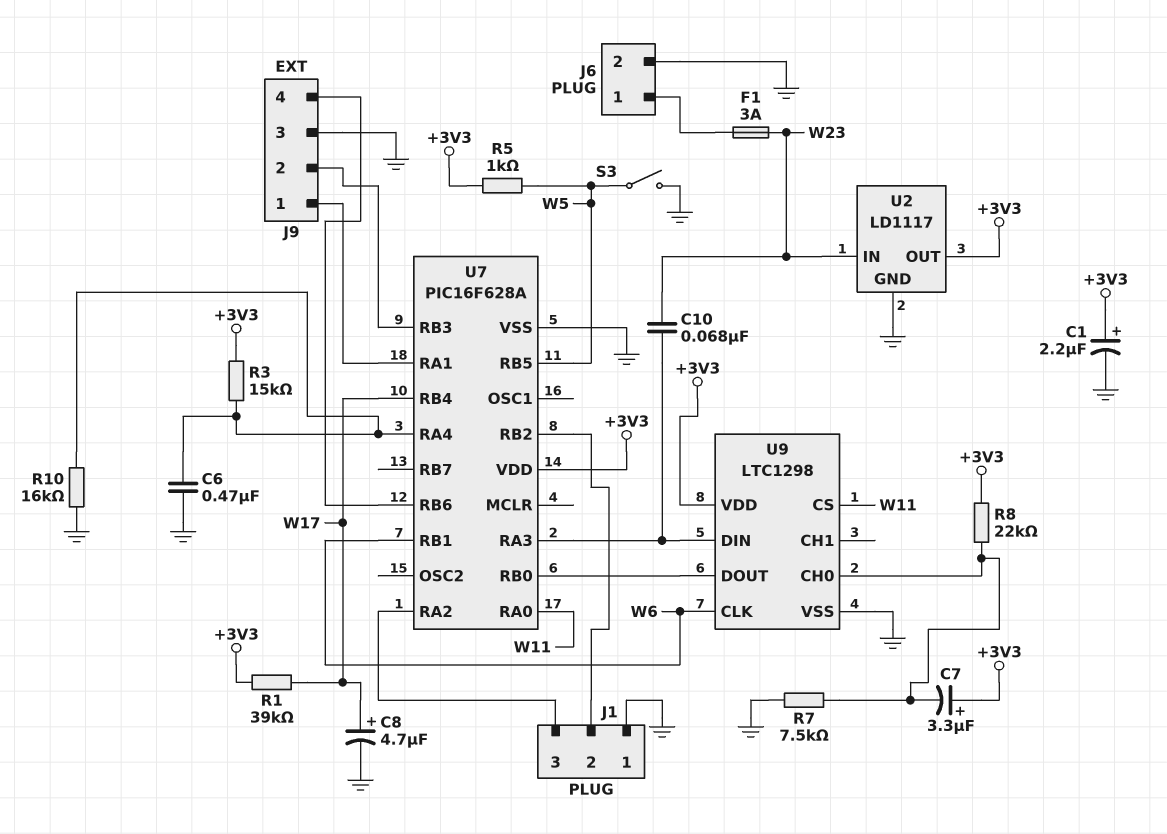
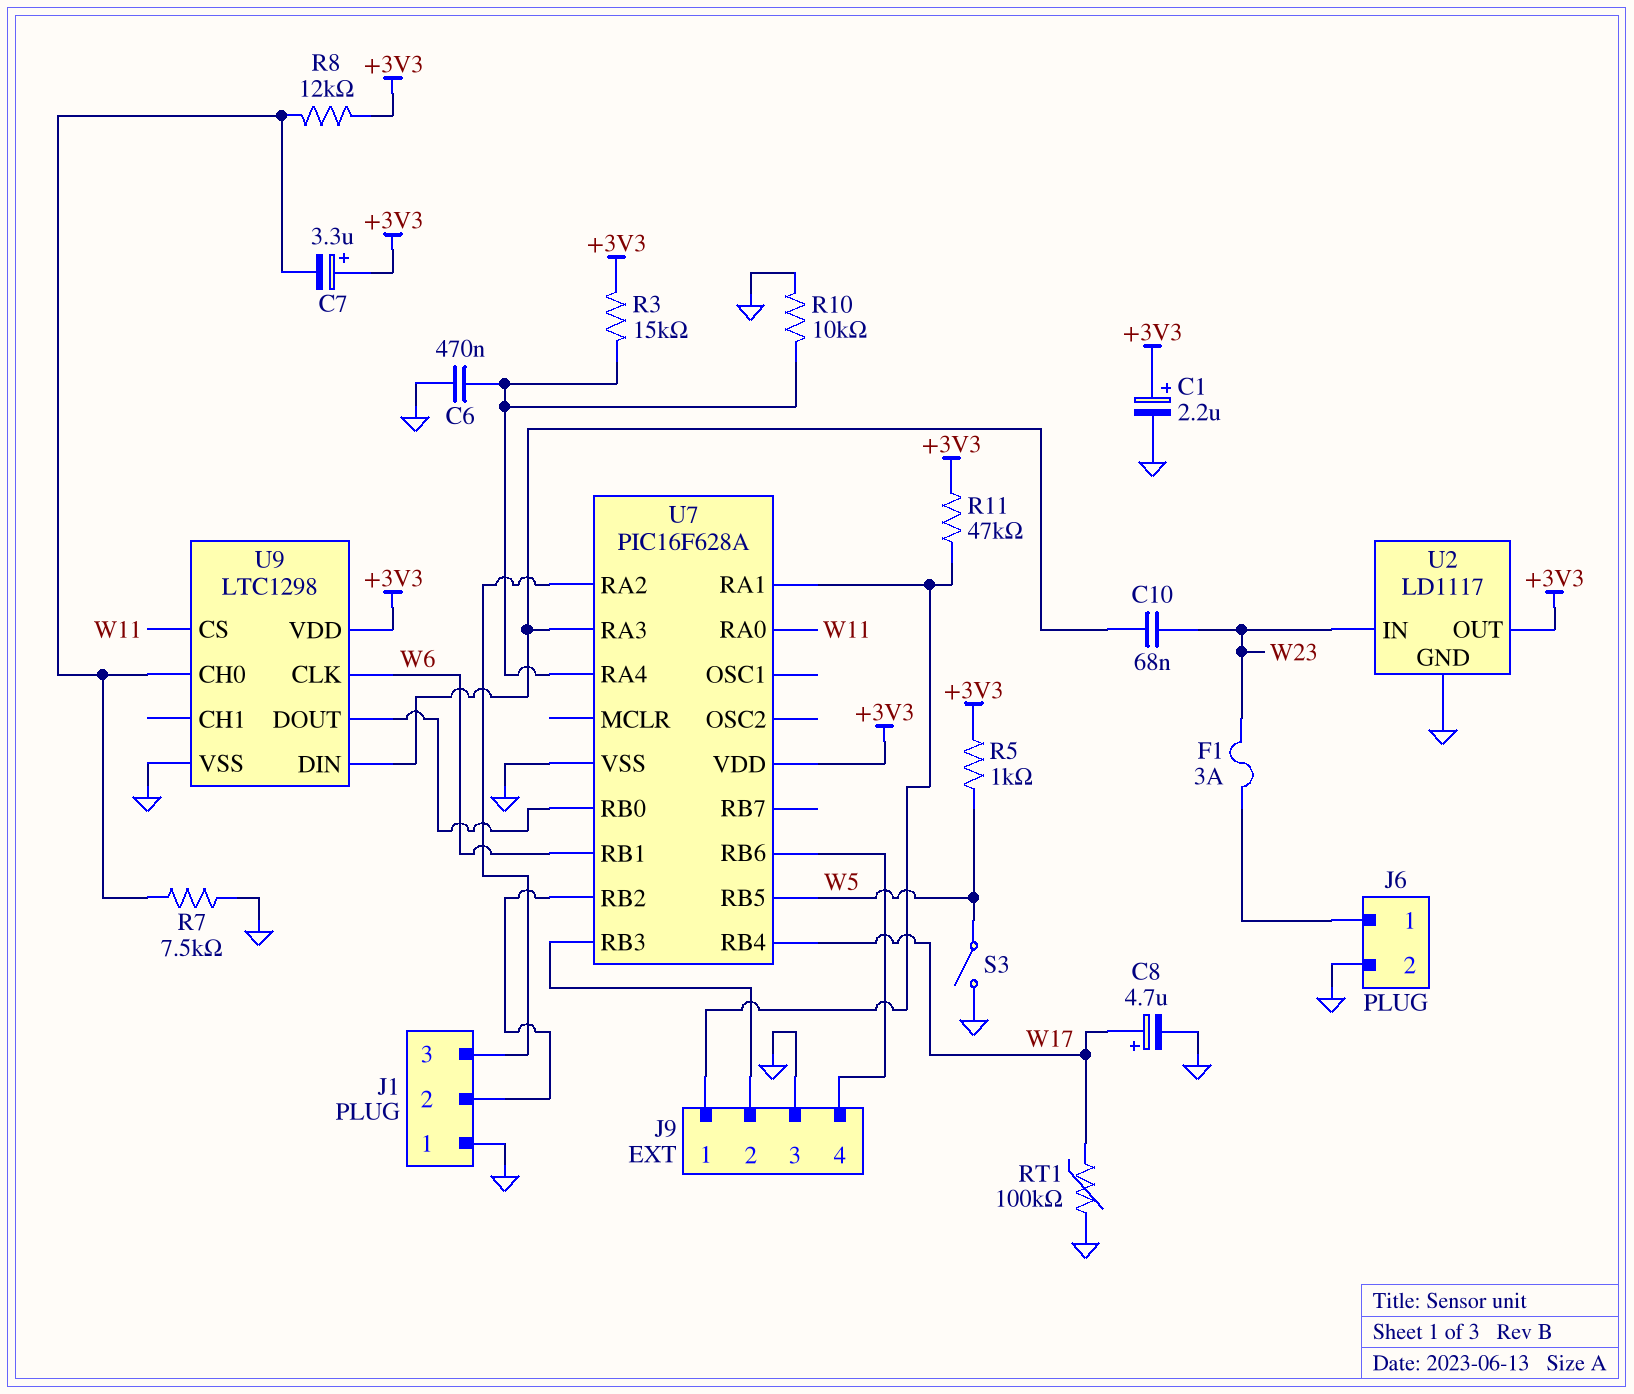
R1: 39k (+3V3, W17) -> none
R8: 22k (+3V3, U9/CH0) -> 12k (+3V3, U9/CH0)
R10: 16k (GND, U7/RA4) -> 10k (GND, U7/RA4)
R11: none -> 47k (+3V3, J9/1)
RT1: none -> 100k (GND, W17)

